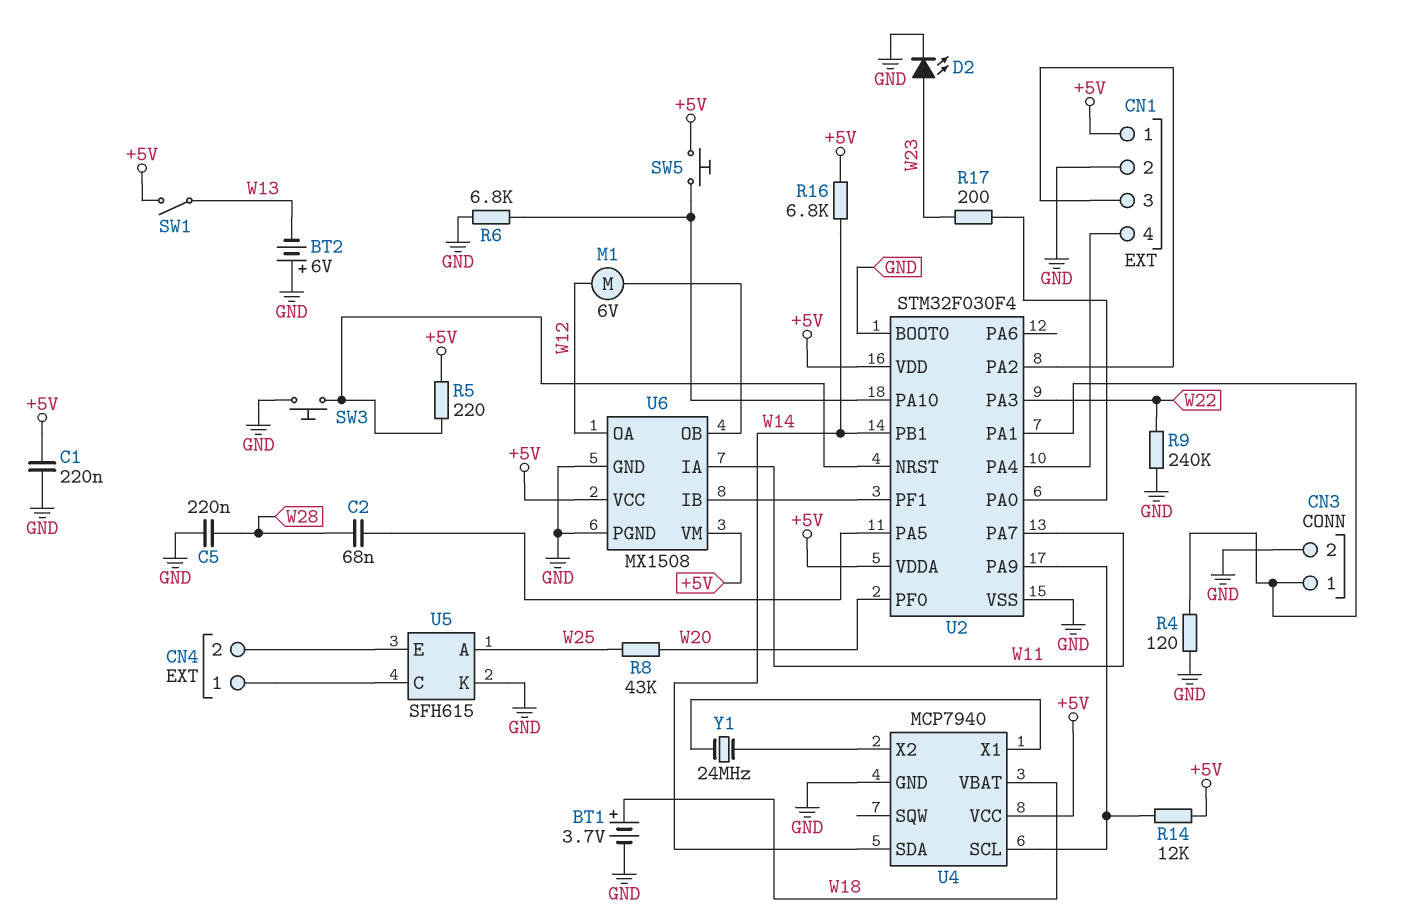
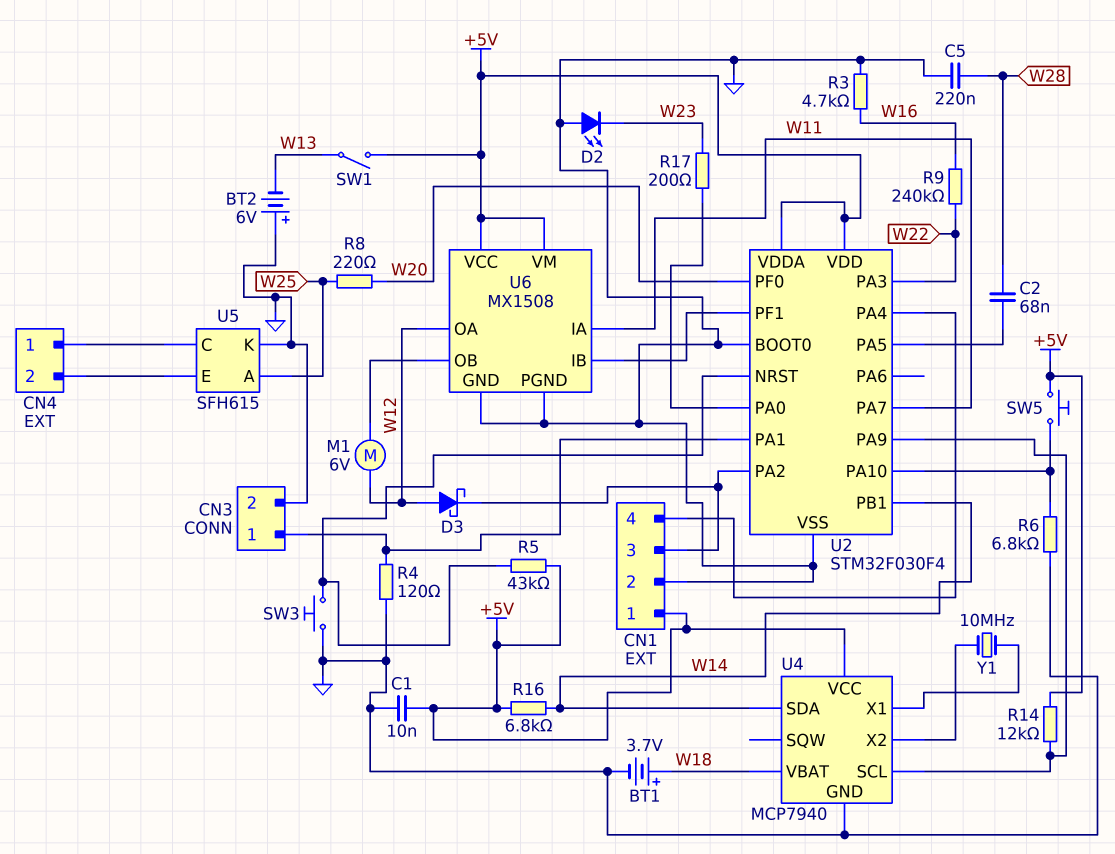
C1: 220nF (+5V, GND) -> 10nF (+5V, GND)
D2: LED (A W23, K GND) -> LED (A GND, K W23)
D3: none -> schottky (A W12, K CN1/3)
R3: none -> 4.7k (GND, W16)
R5: 220 (+5V, U2/NRST) -> 43k (+5V, U2/NRST)
R8: 43k (W20, W25) -> 220 (W20, W25)
R9: 240k (GND, W22) -> 240k (W16, W22)
Y1: 24MHz (U4/X1, U4/X2) -> 10MHz (U4/X1, U4/X2)

